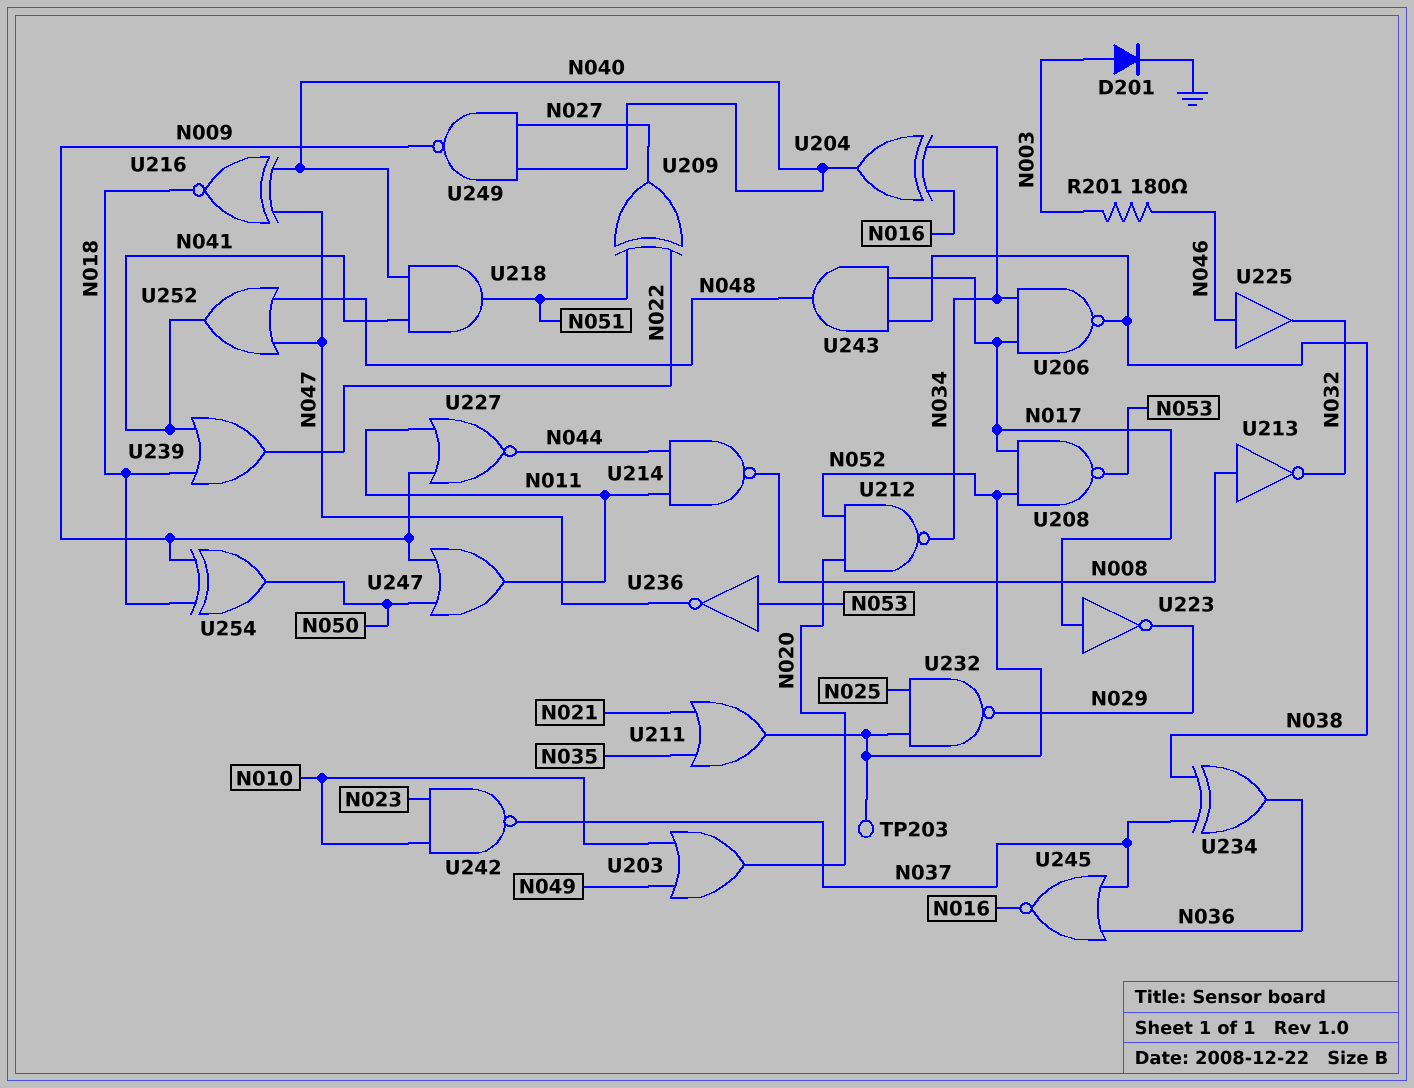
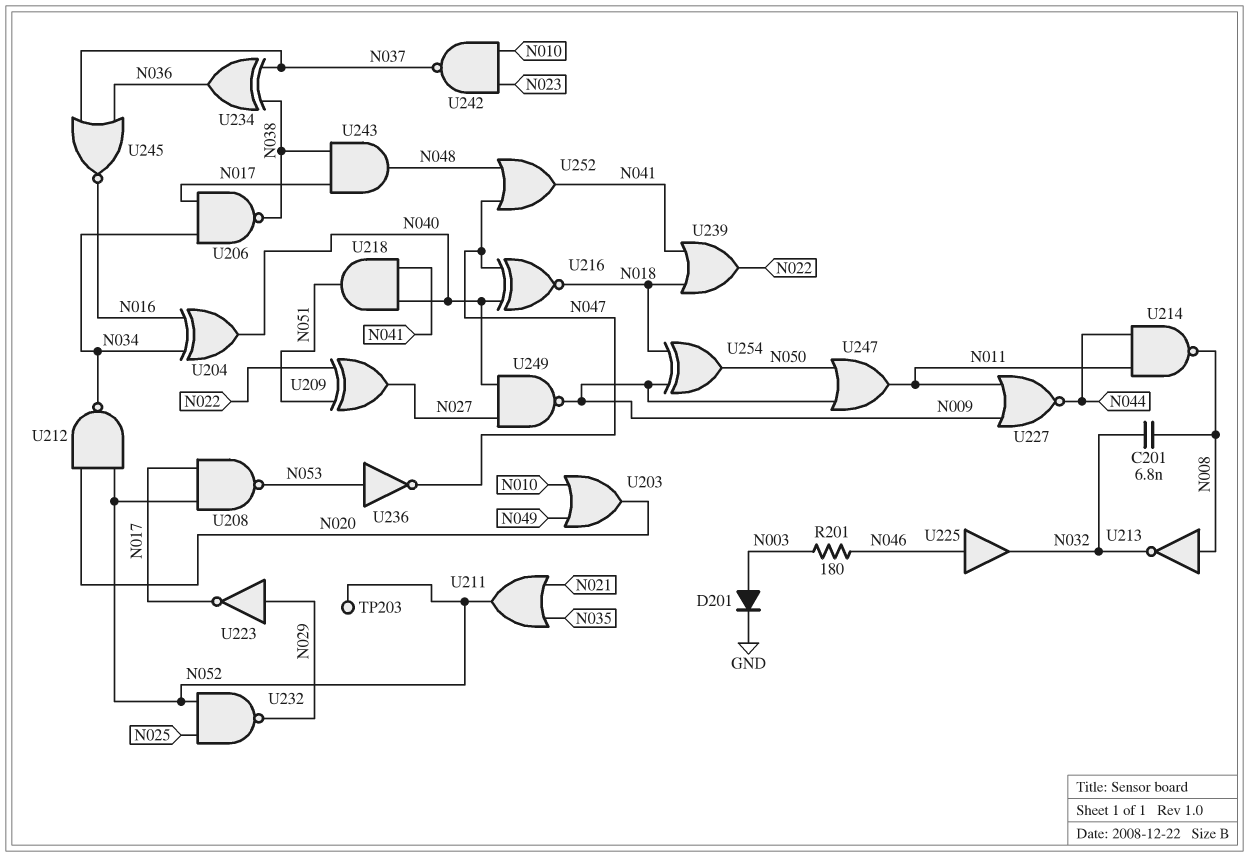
C201: none -> 6.8nF (N008, N032)
U223: NOT (in N017, out N029) -> NOT (in N029, out N017)

